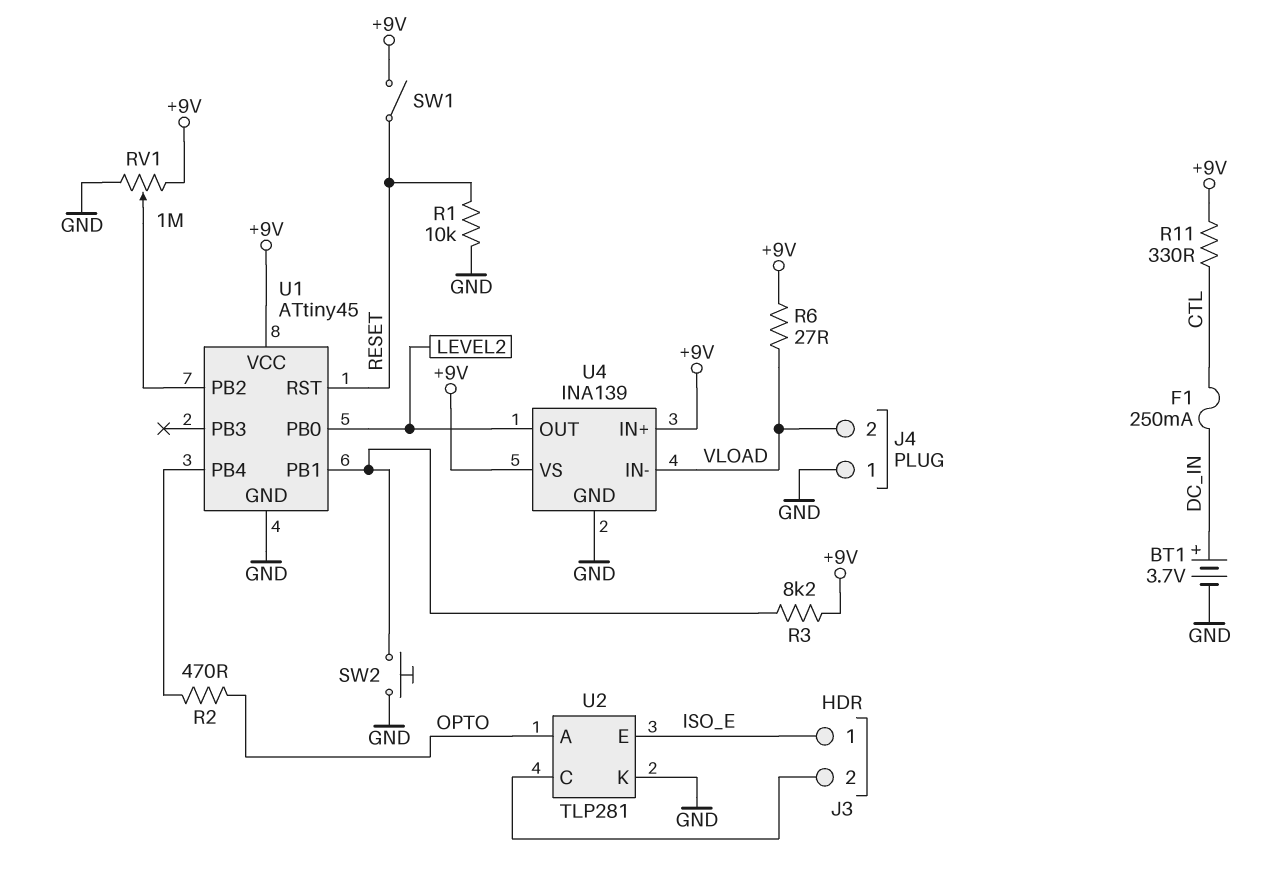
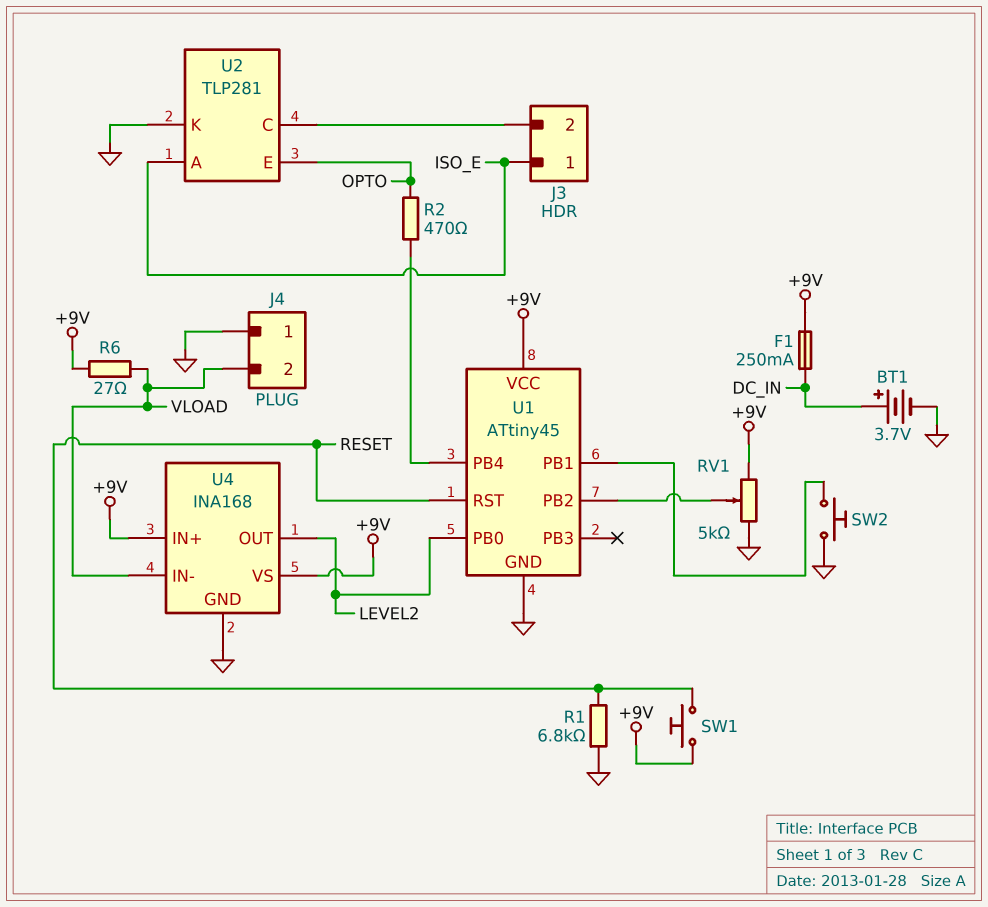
F1: 250mA (CTL, DC_IN) -> 250mA (+9V, DC_IN)
R1: 10k (GND, RESET) -> 6.8k (GND, RESET)
R3: 8.2k (+9V, U1/PB1) -> none
R11: 330 (+9V, CTL) -> none
RV1: 1M (+9V, GND, wiper U1/PB2) -> 5k (+9V, GND, wiper U1/PB2)
SW1: switch (+9V, RESET) -> button (+9V, RESET)
U2 pin A: OPTO -> ISO_E
U2 pin E: ISO_E -> OPTO
U4: INA139 -> INA168

